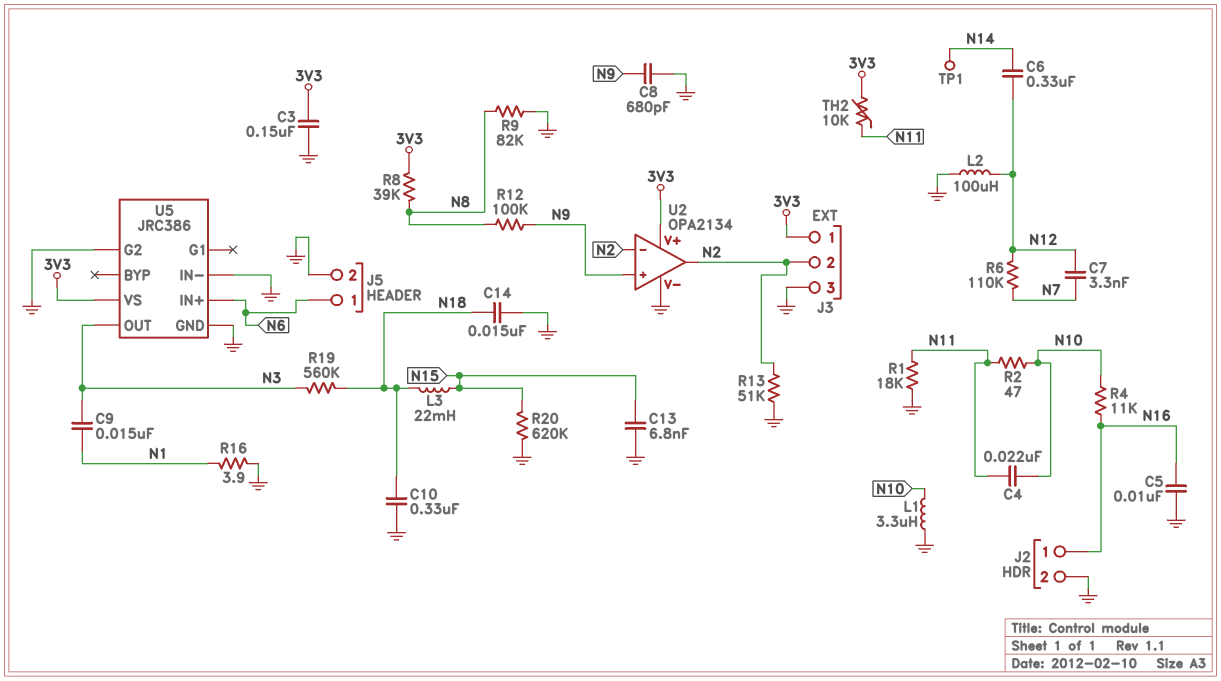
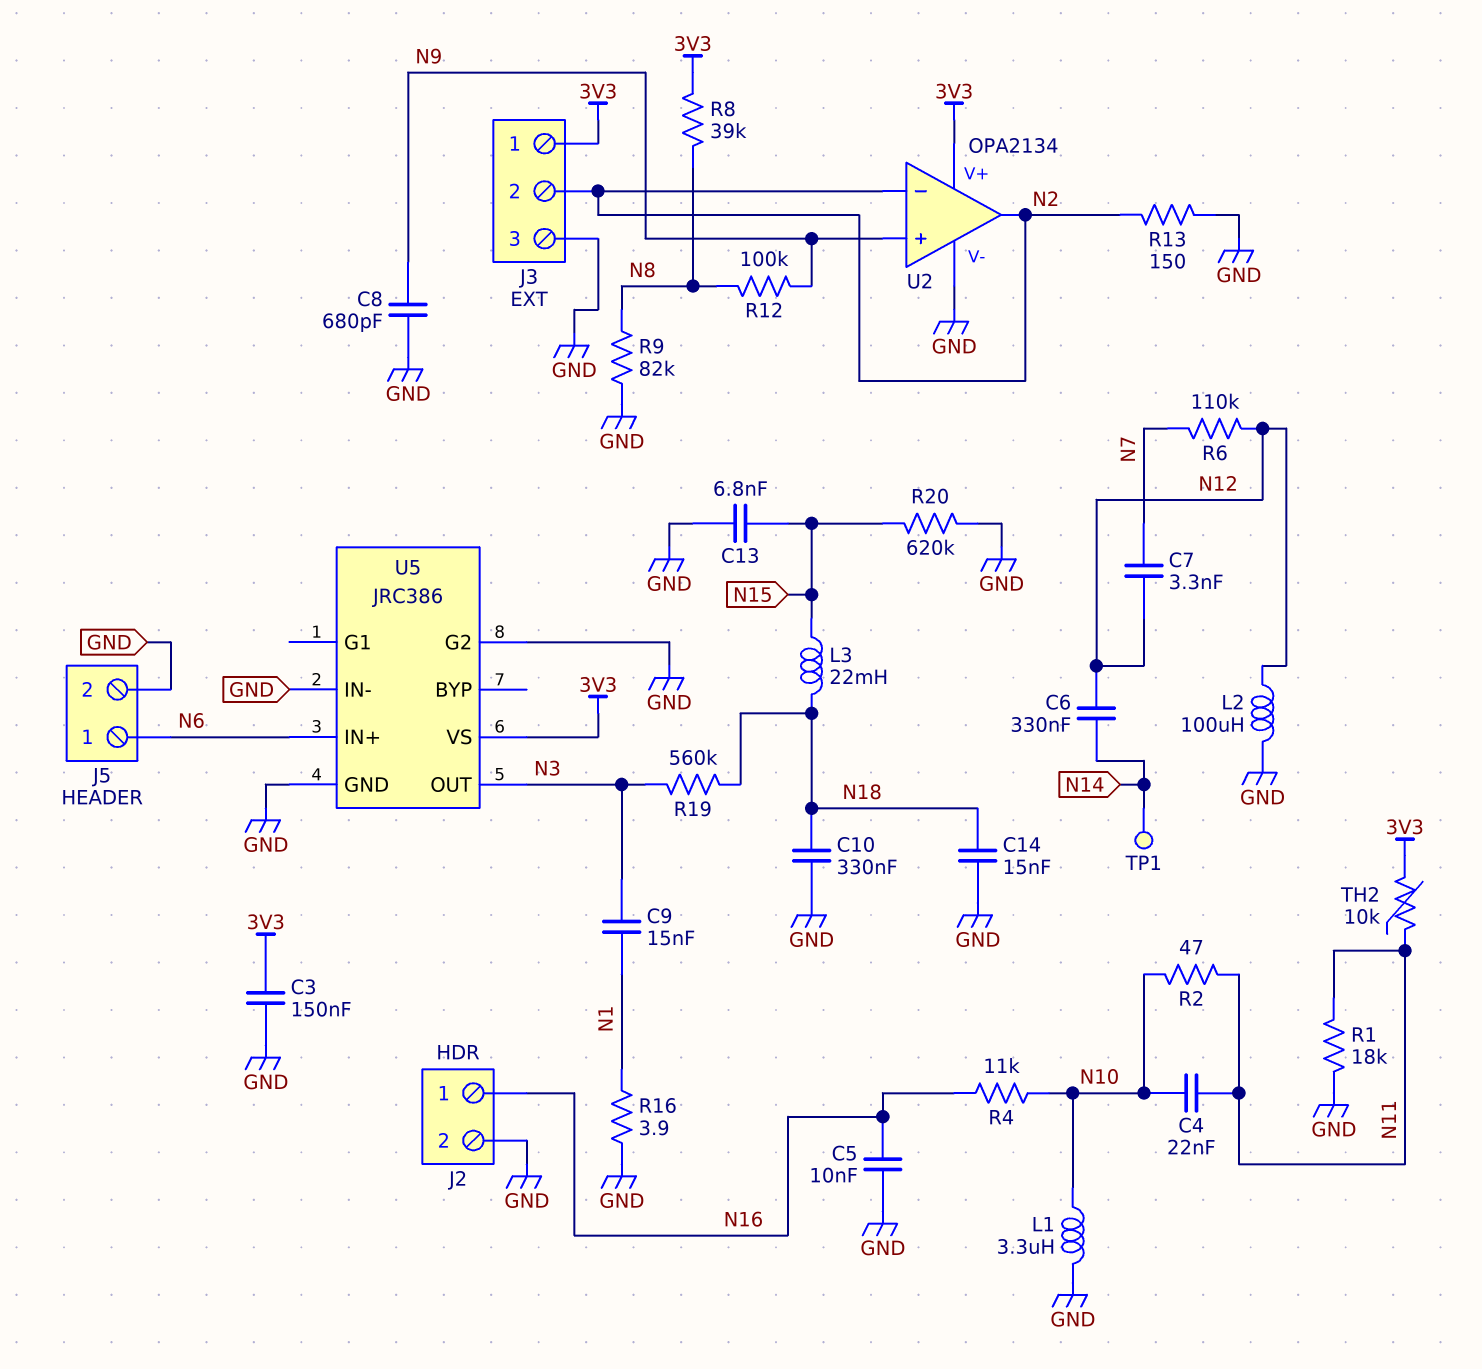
R13: 51k (GND, N2) -> 150 (GND, N2)

